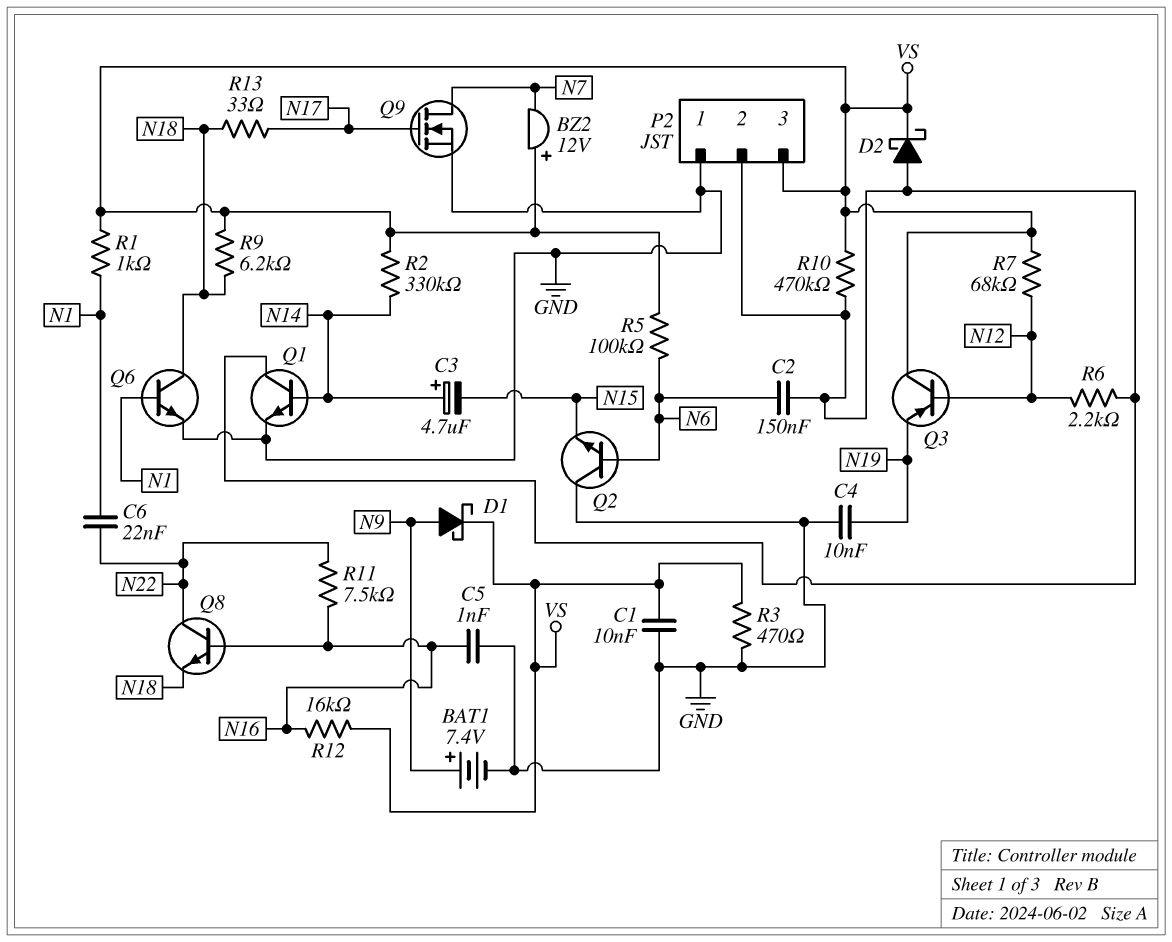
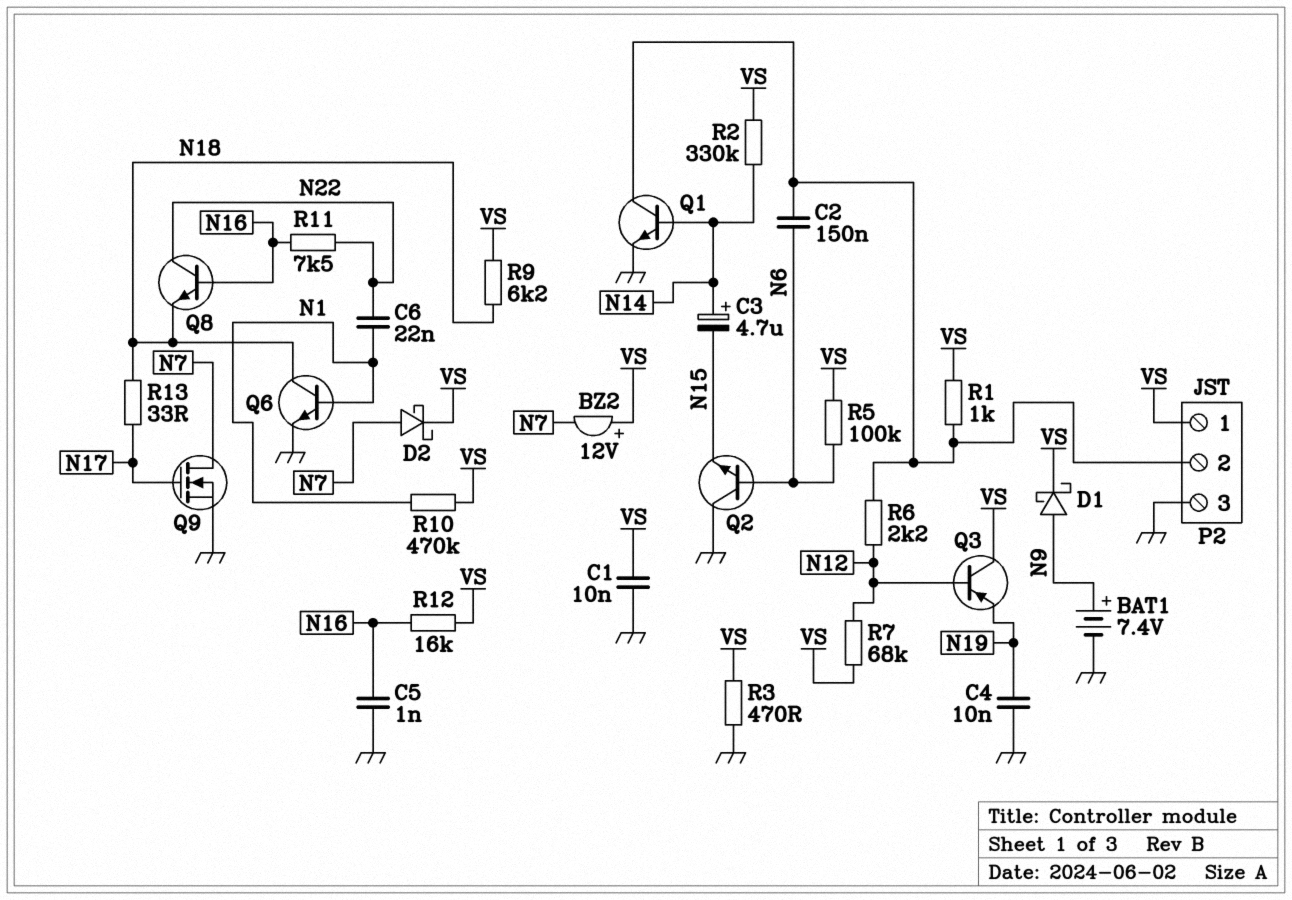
D2: schottky (A P2/2, K VS) -> schottky (A N7, K VS)
P2 pin 1: GND -> VS
P2 pin 3: VS -> GND
R1: 1k (N1, VS) -> 1k (P2/2, VS)
R10: 470k (P2/2, VS) -> 470k (N1, VS)

